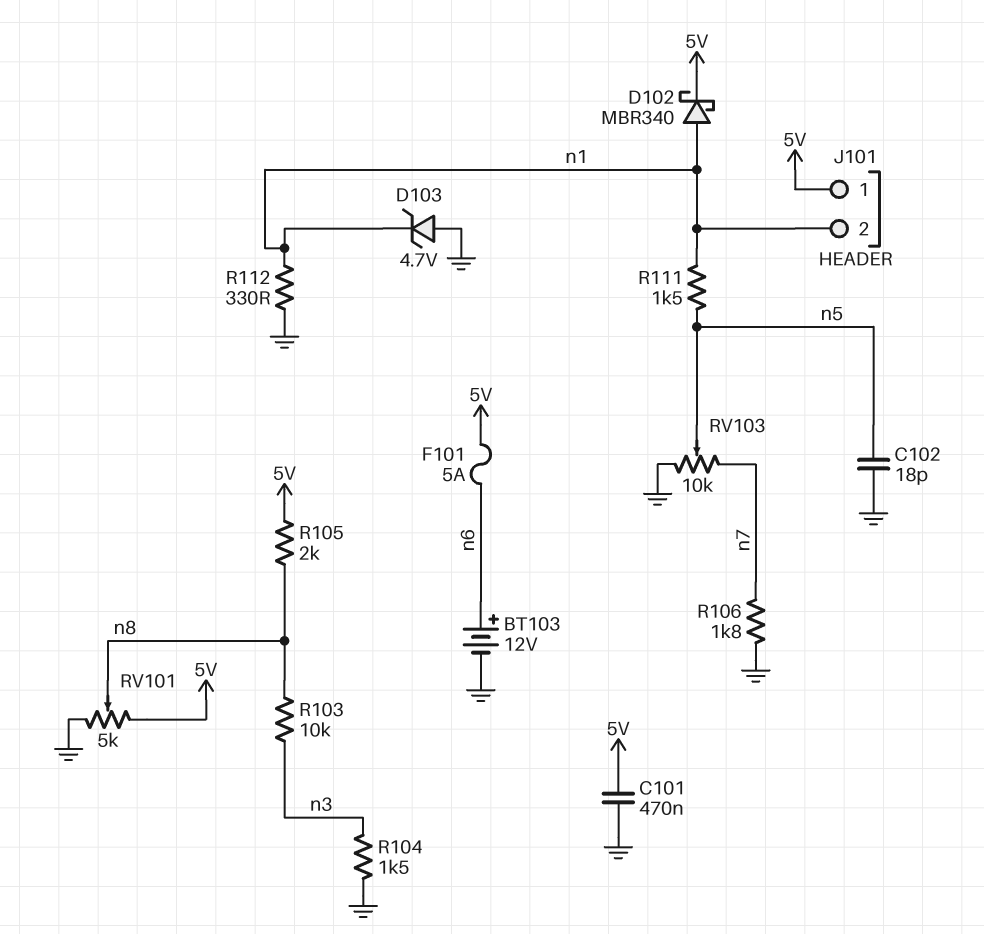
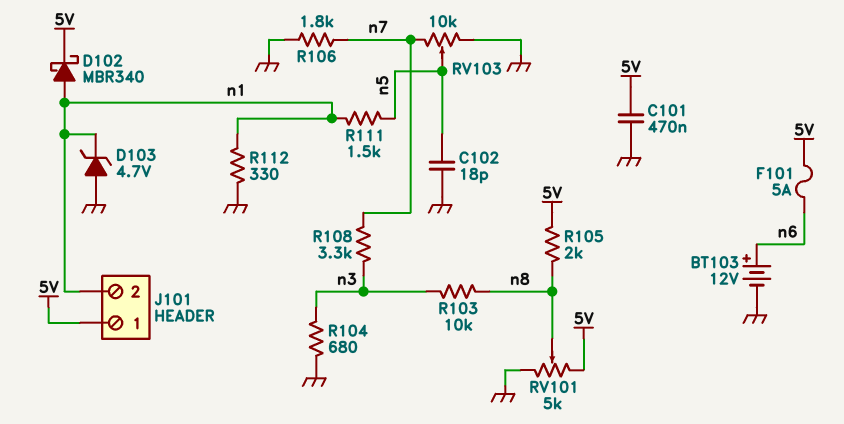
R104: 1.5k (GND, n3) -> 680 (GND, n3)
R108: none -> 3.3k (n3, n7)

